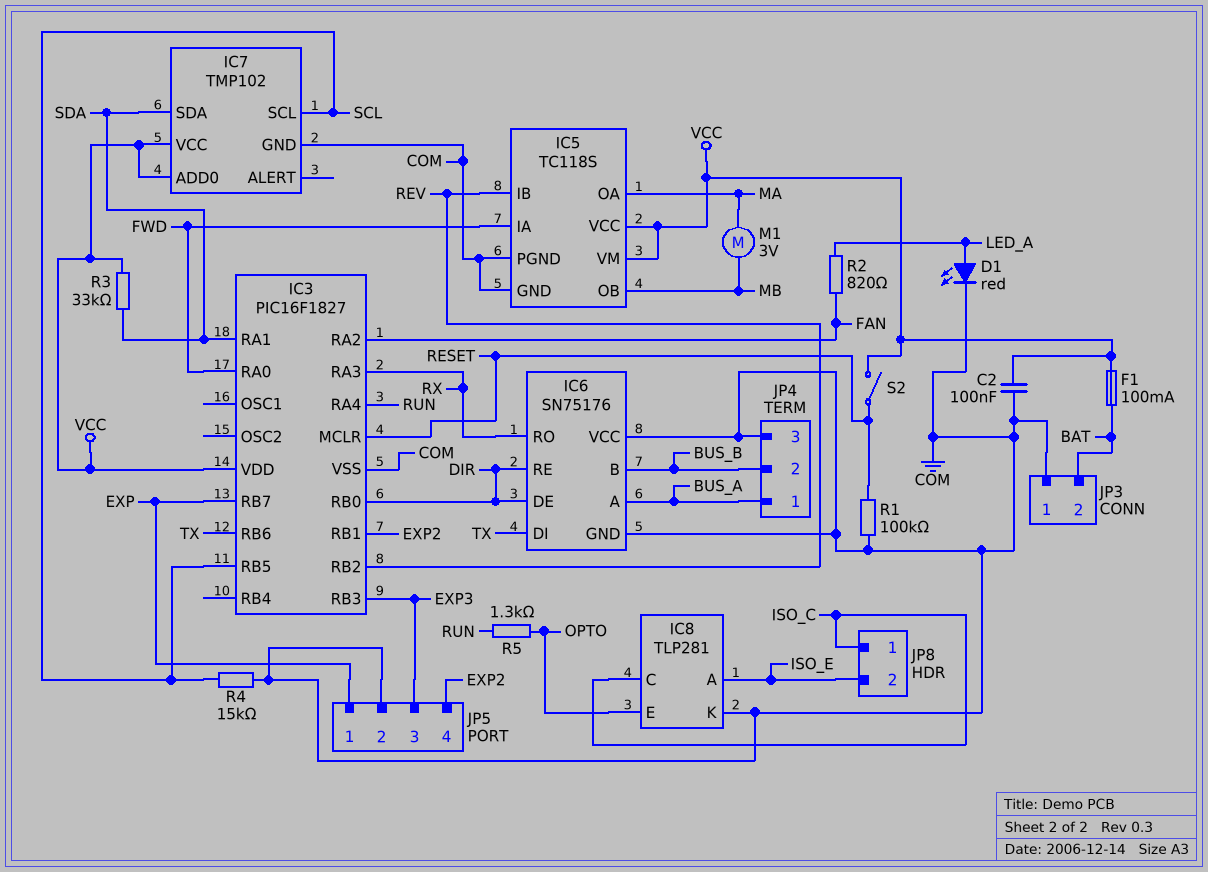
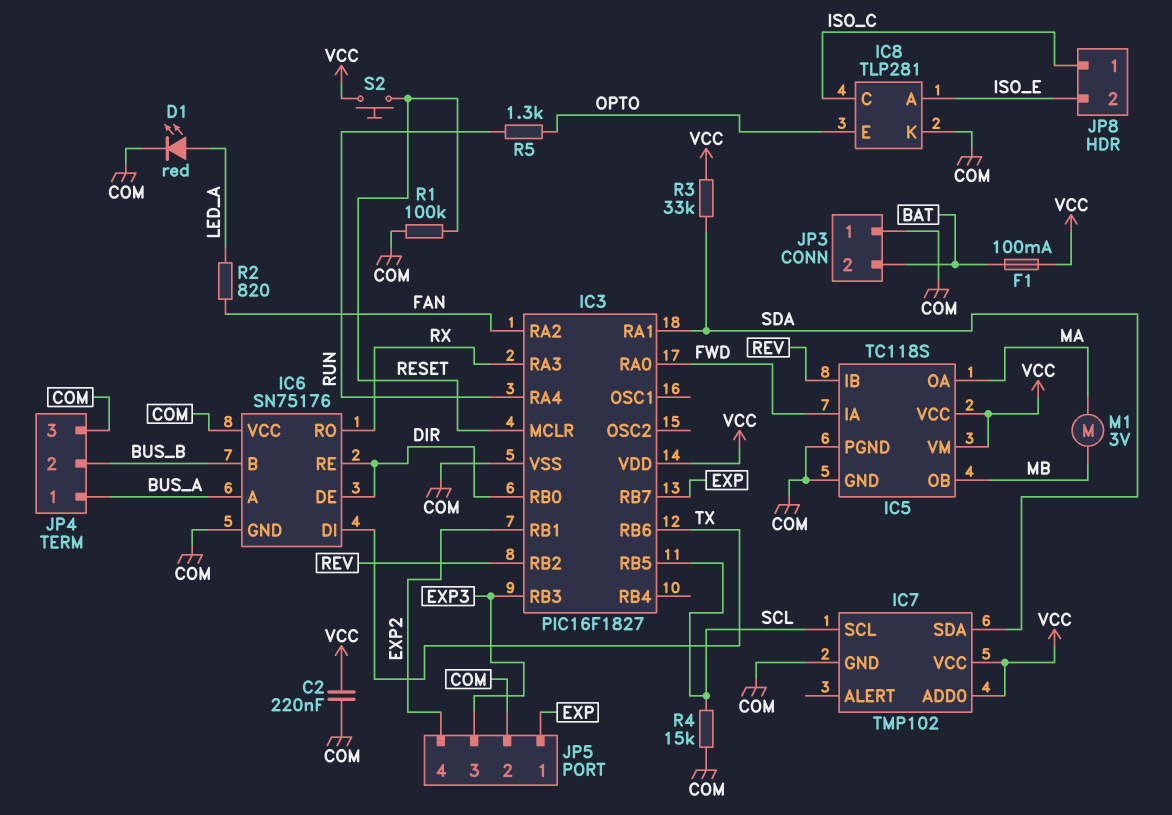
C2: 100nF (COM, VCC) -> 220nF (COM, VCC)
S2: switch (RESET, VCC) -> button (RESET, VCC)

